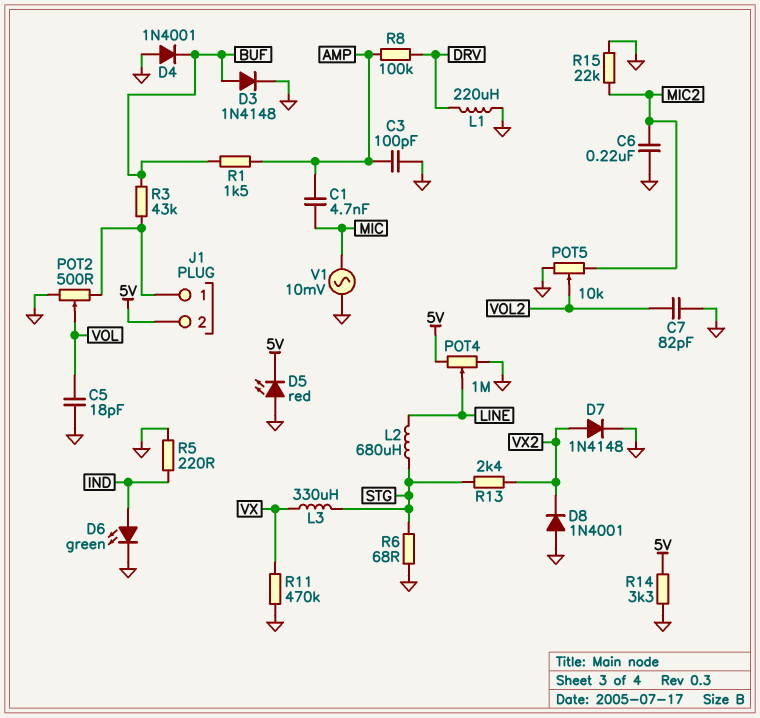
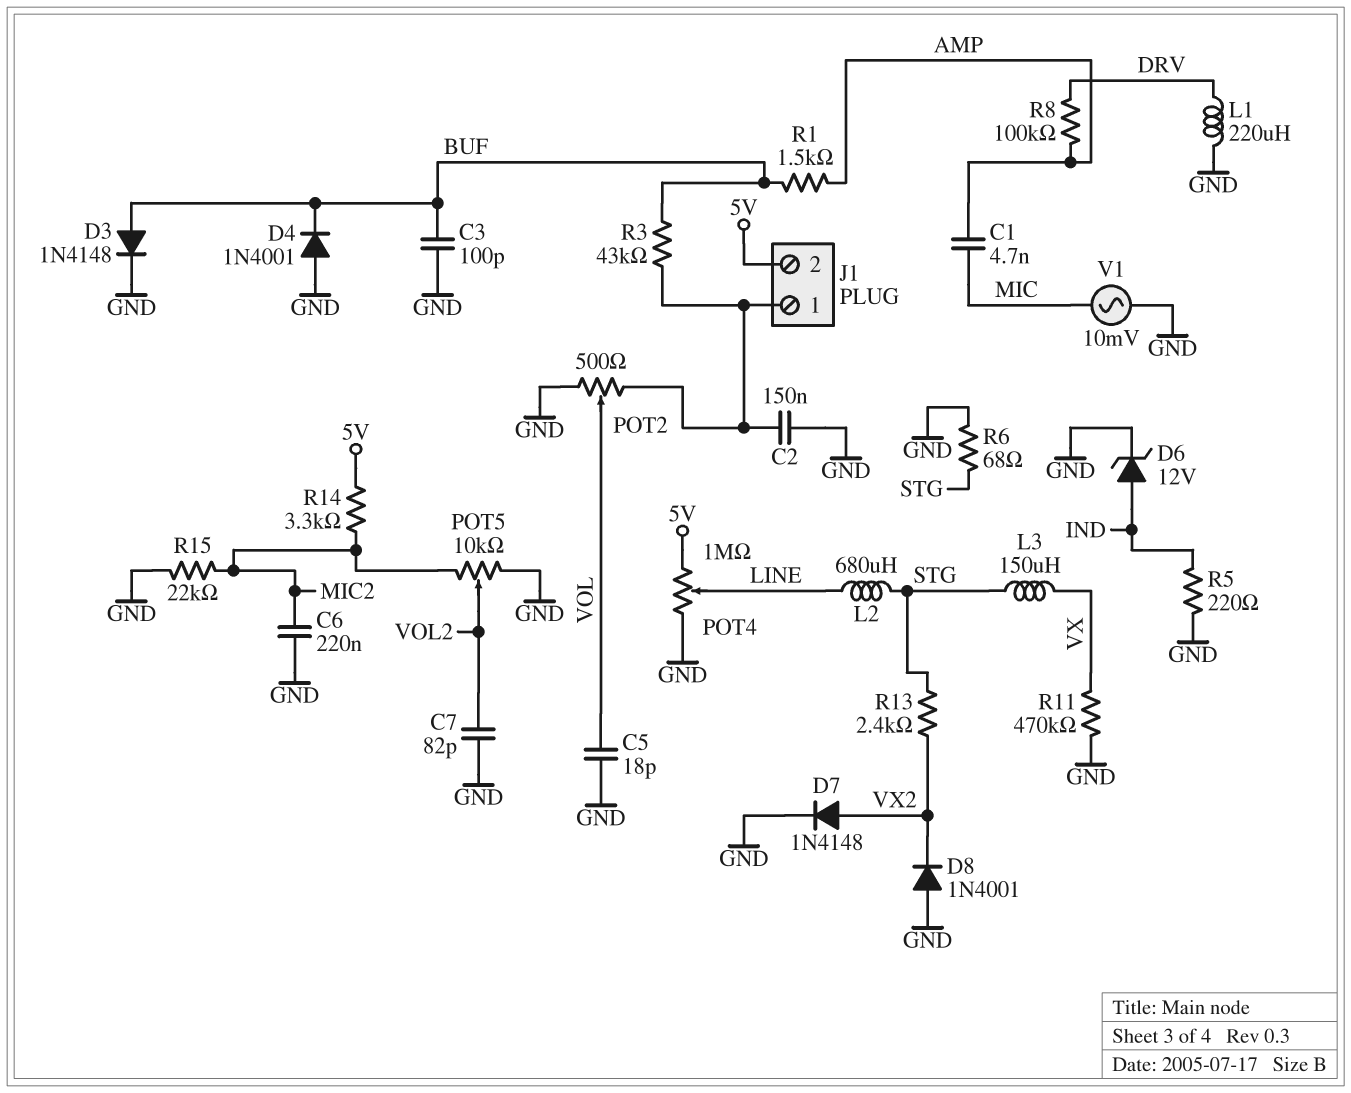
C2: none -> 150nF (GND, J1/1)
C3: 100pF (AMP, GND) -> 100pF (BUF, GND)
D5: LED red (A GND, K 5V) -> none
D6: LED green (A IND, K GND) -> zener 12V (A IND, K GND)
L3: 330uH (STG, VX) -> 150uH (STG, VX)
R14: 3.3k (5V, GND) -> 3.3k (5V, MIC2)

